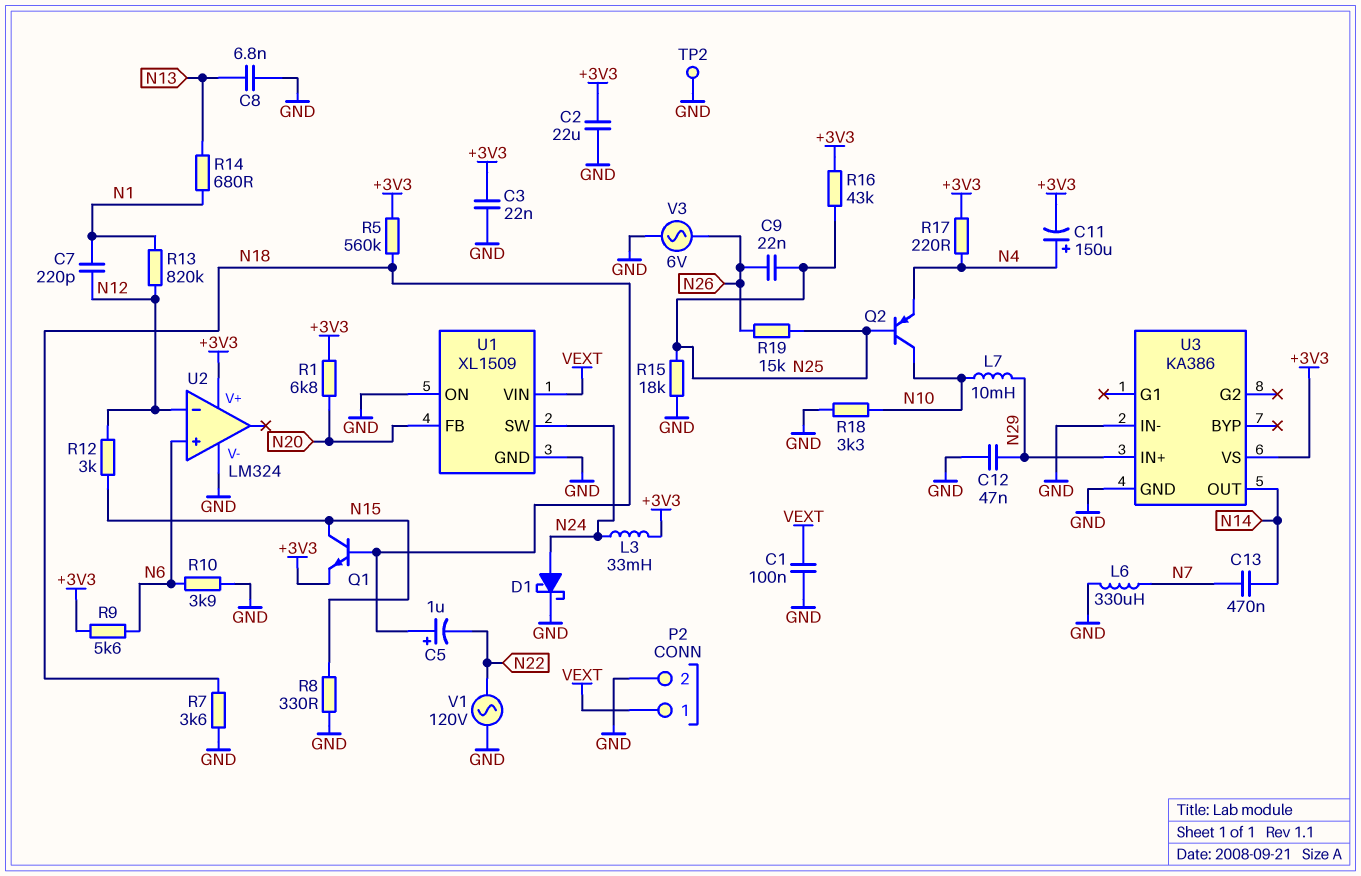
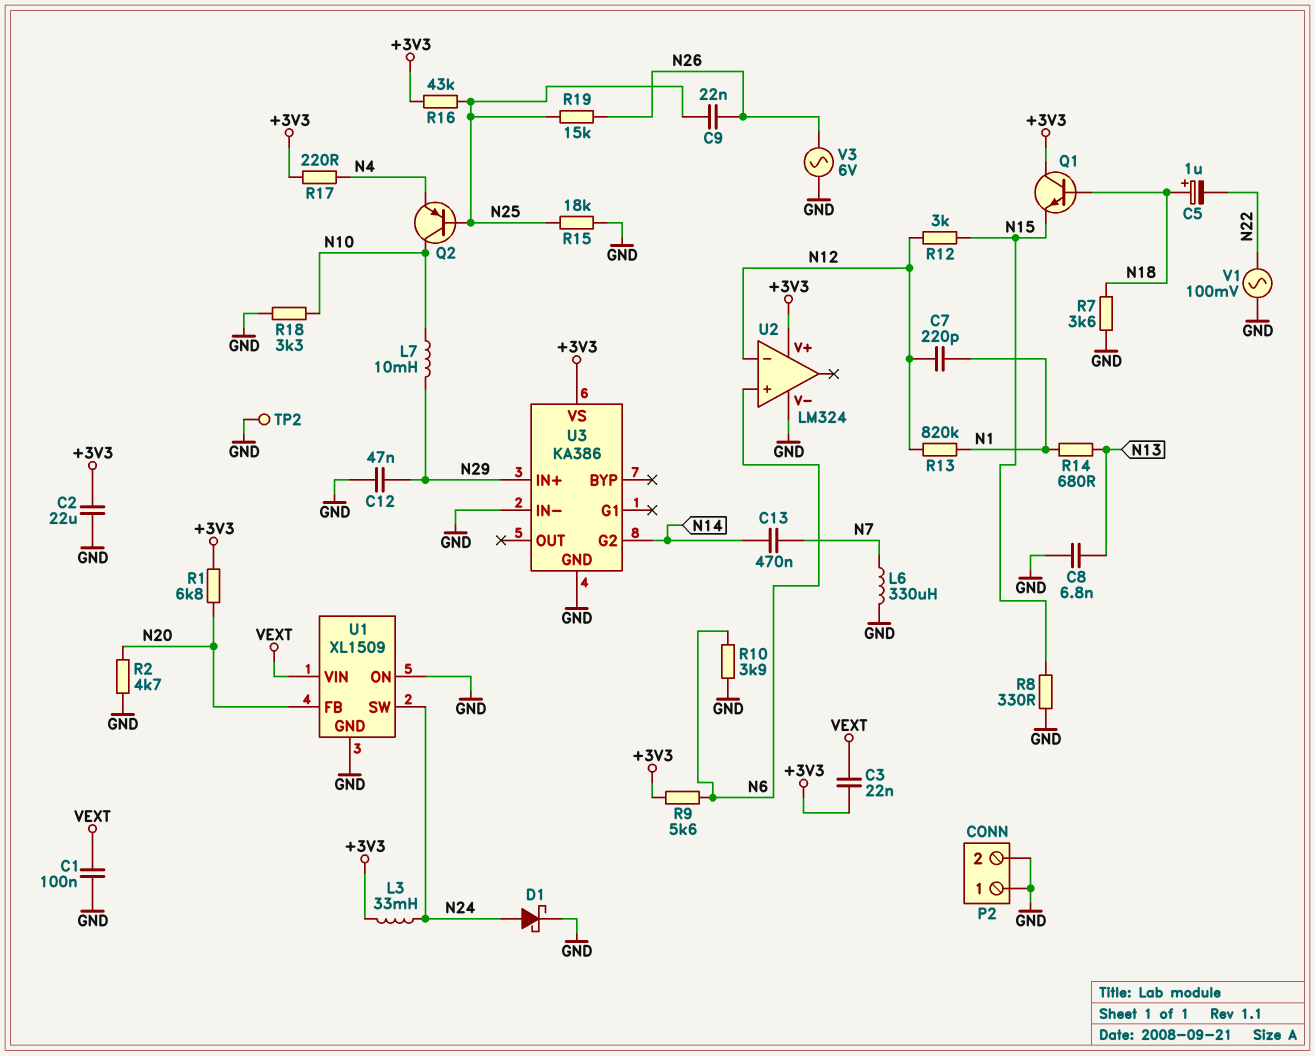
C3: 22nF (+3V3, GND) -> 22nF (+3V3, VEXT)
C11: 150uF (plus N4, minus +3V3) -> none
P2 pin 1: VEXT -> GND
Q1: NPN (B N18, C N15, E +3V3) -> NPN (B N18, C +3V3, E N15)
R2: none -> 4.7k (GND, N20)
R5: 560k (+3V3, N18) -> none
U3 pin G2: none -> N14
U3 pin OUT: N14 -> none
V1: AC 120V (GND, N22) -> AC 100mV (GND, N22)

